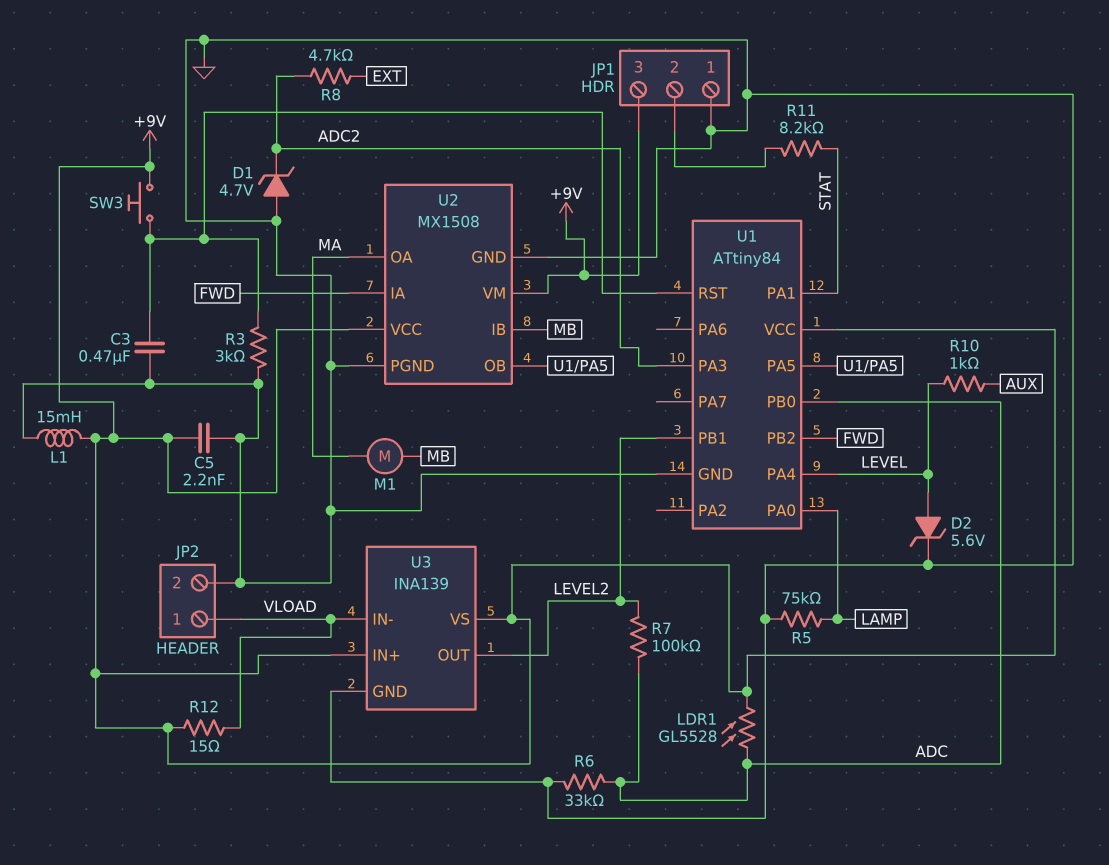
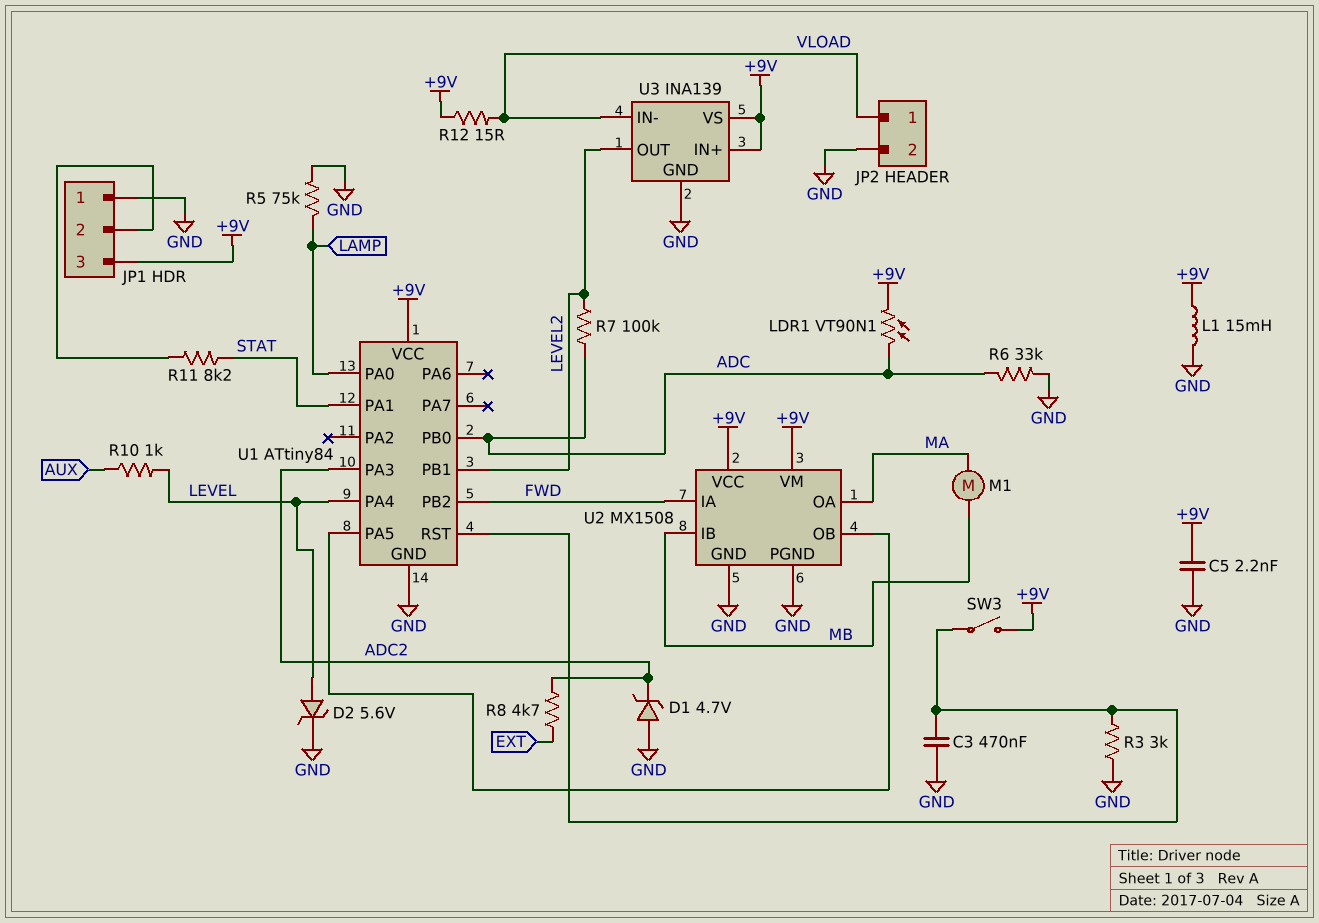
LDR1: GL5528 (+9V, ADC) -> VT90N1 (+9V, ADC)
SW3: button (+9V, U1/RST) -> switch (+9V, U1/RST)

